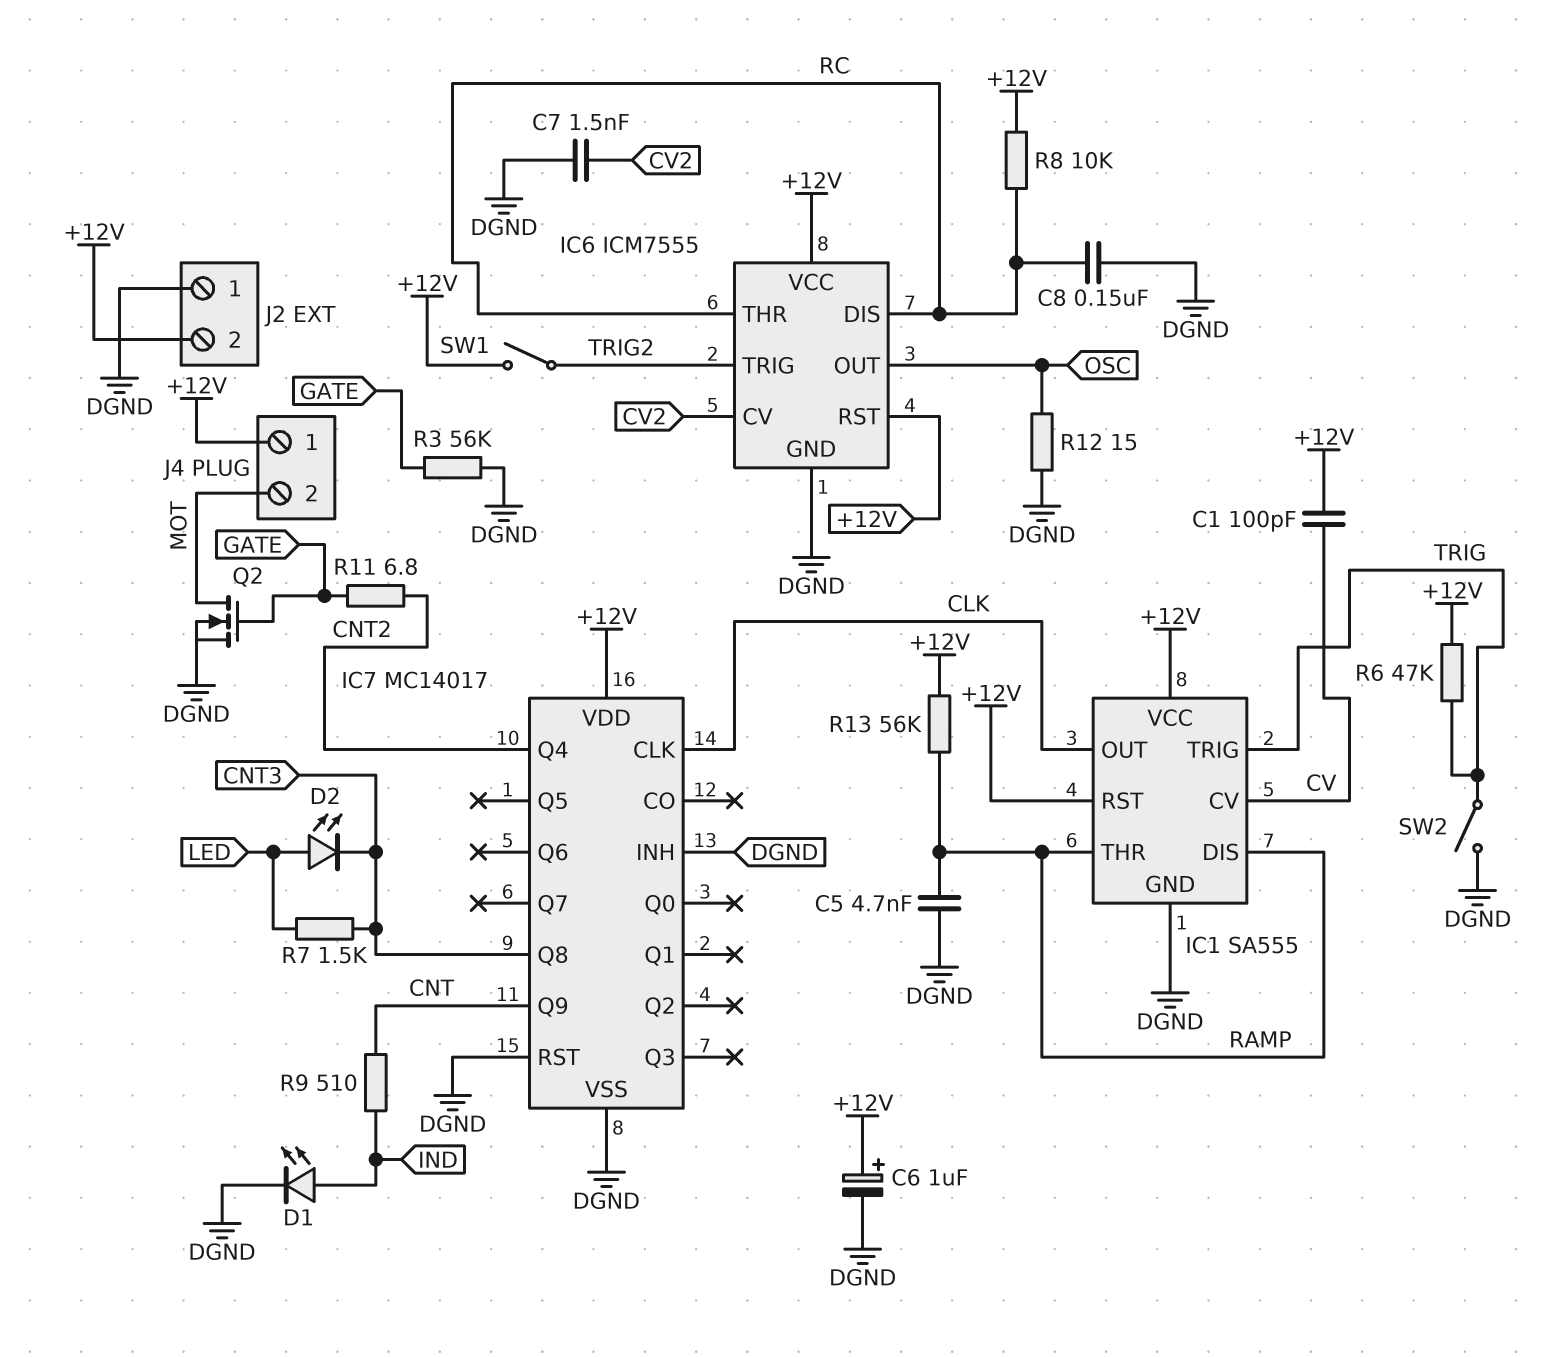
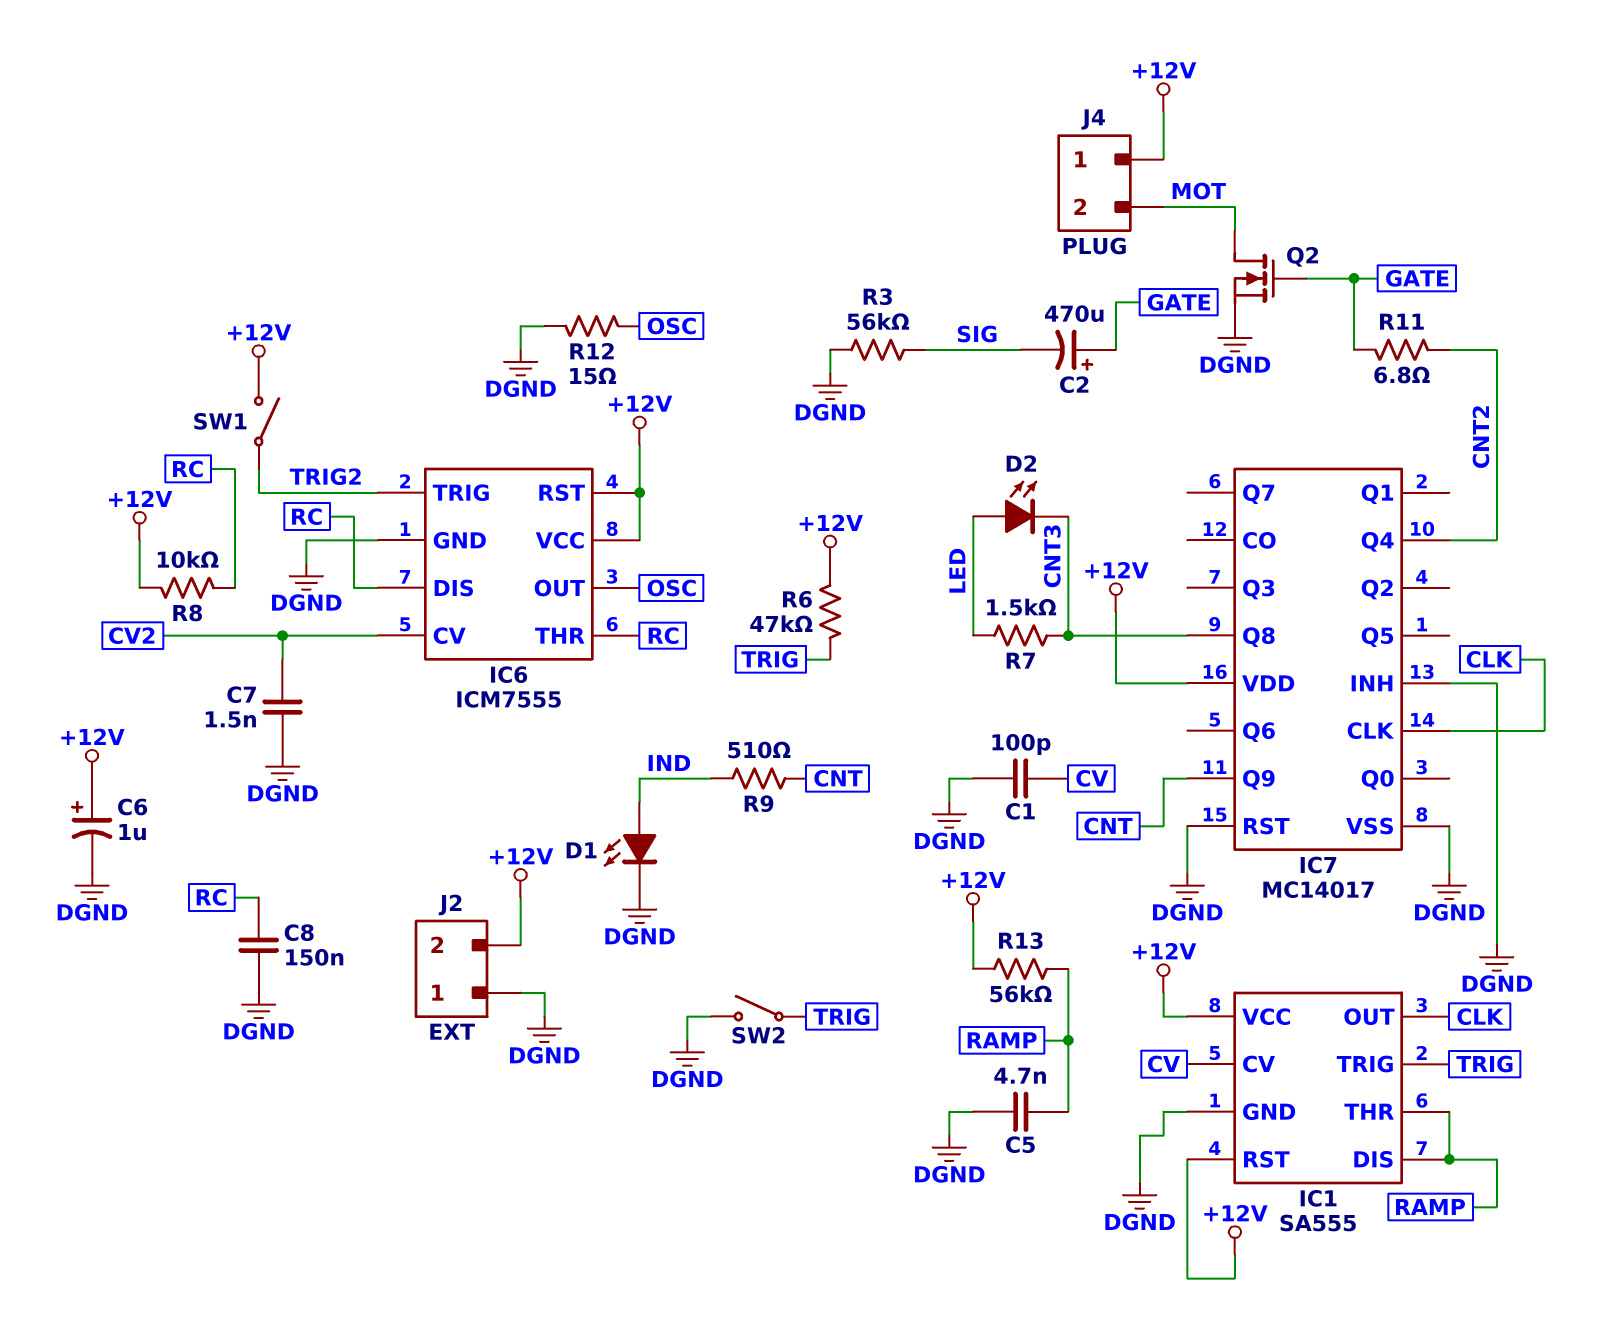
C1: 100pF (+12V, CV) -> 100pF (CV, DGND)
C2: none -> 470uF (plus GATE, minus SIG)
R3: 56k (DGND, GATE) -> 56k (DGND, SIG)

